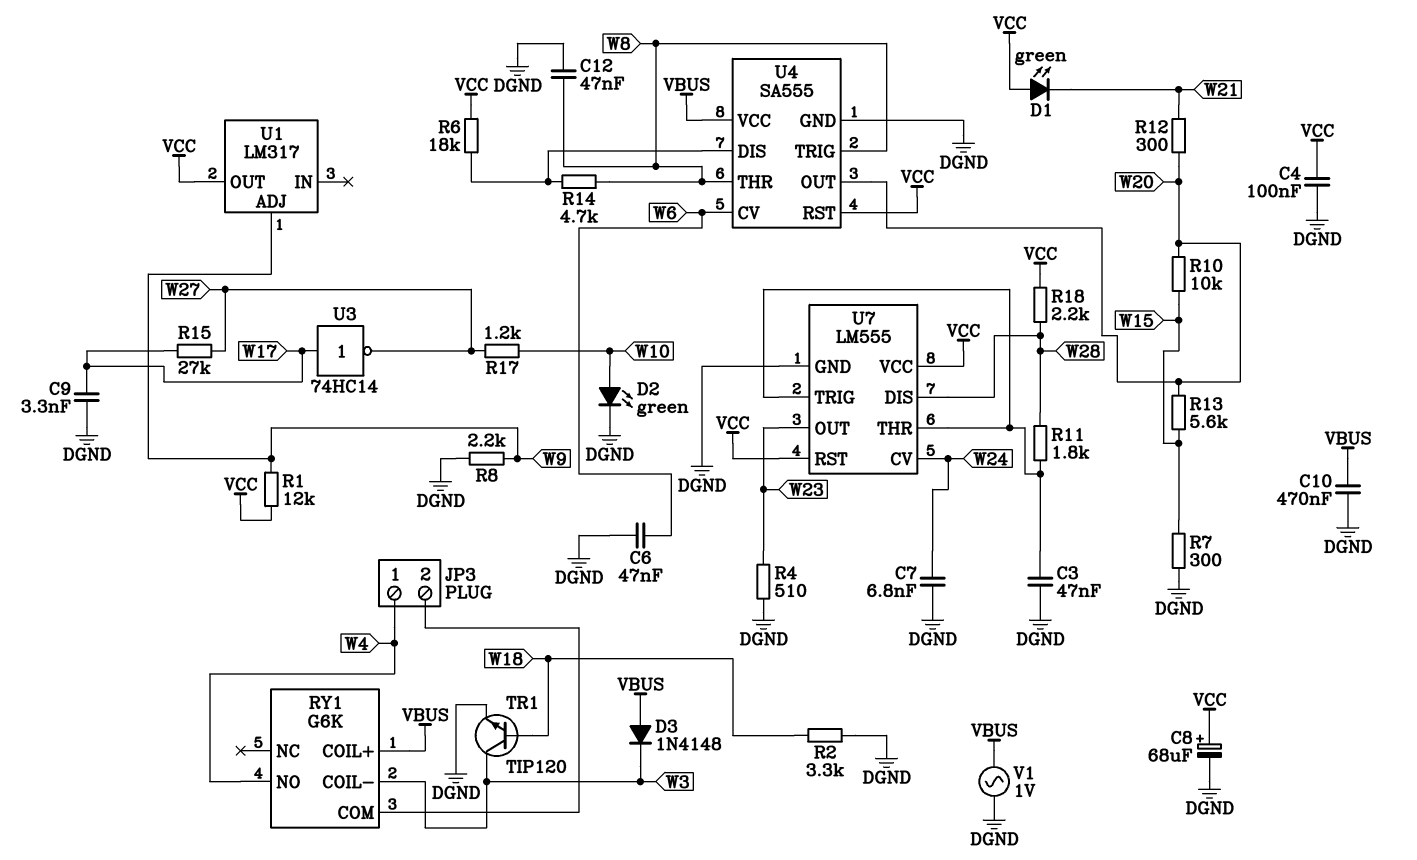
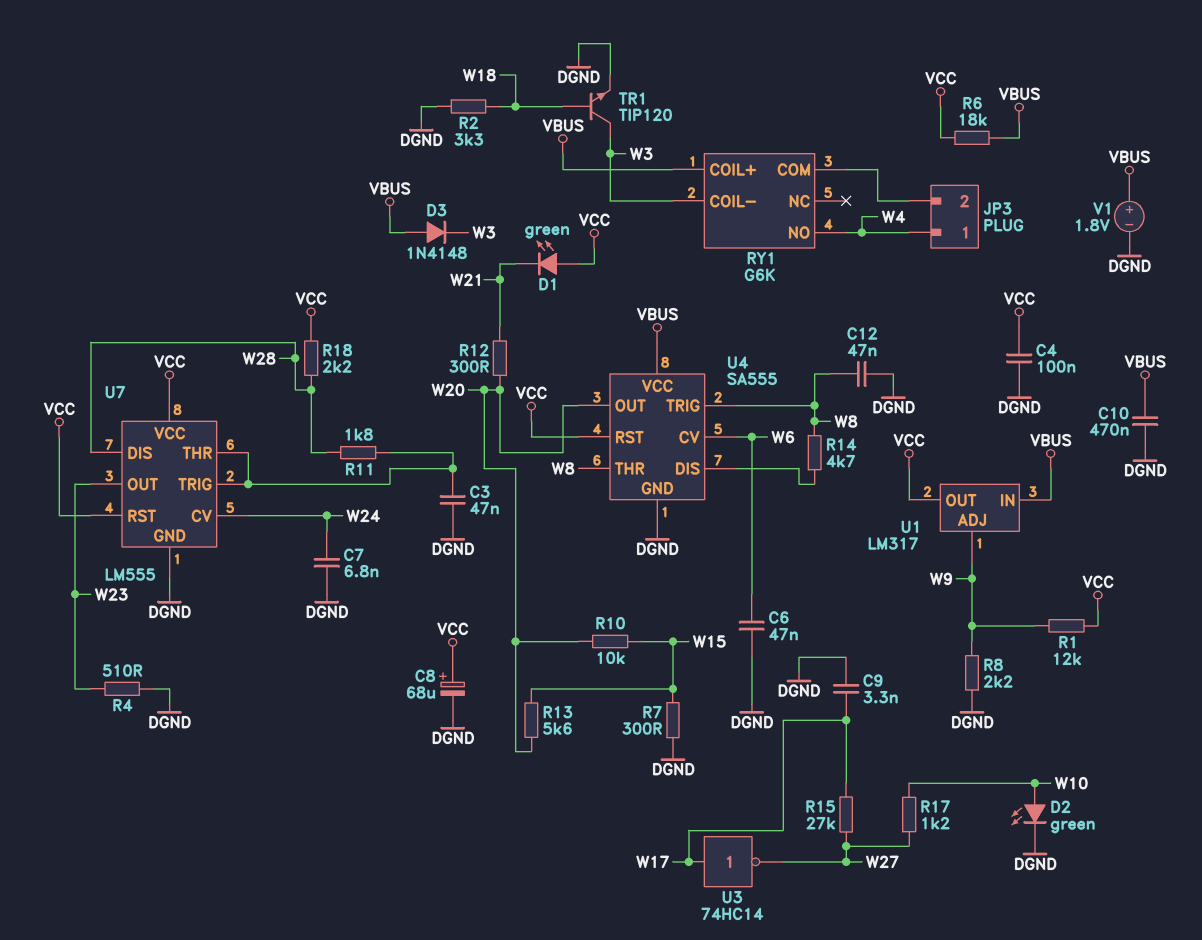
R6: 18k (U4/DIS, VCC) -> 18k (VBUS, VCC)
U1 pin IN: none -> VBUS
V1: AC 1V (DGND, VBUS) -> 1.8V (plus VBUS, minus DGND)

